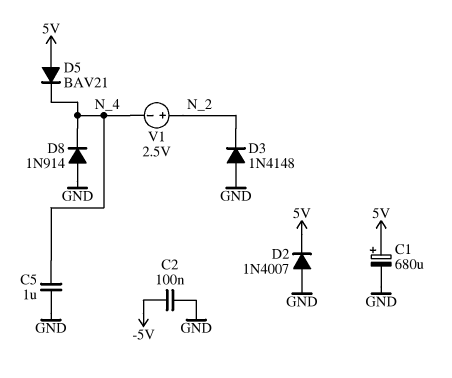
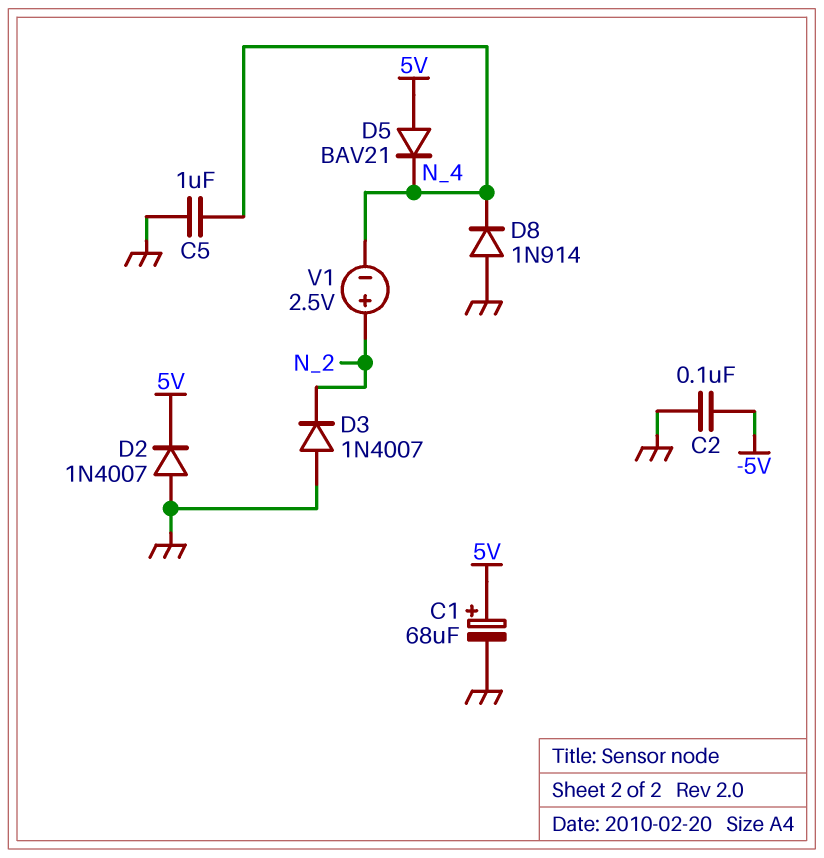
C1: 680uF (plus 5V, minus GND) -> 68uF (plus 5V, minus GND)
D3: diode 1N4148 (A GND, K N_2) -> diode 1N4007 (A GND, K N_2)

